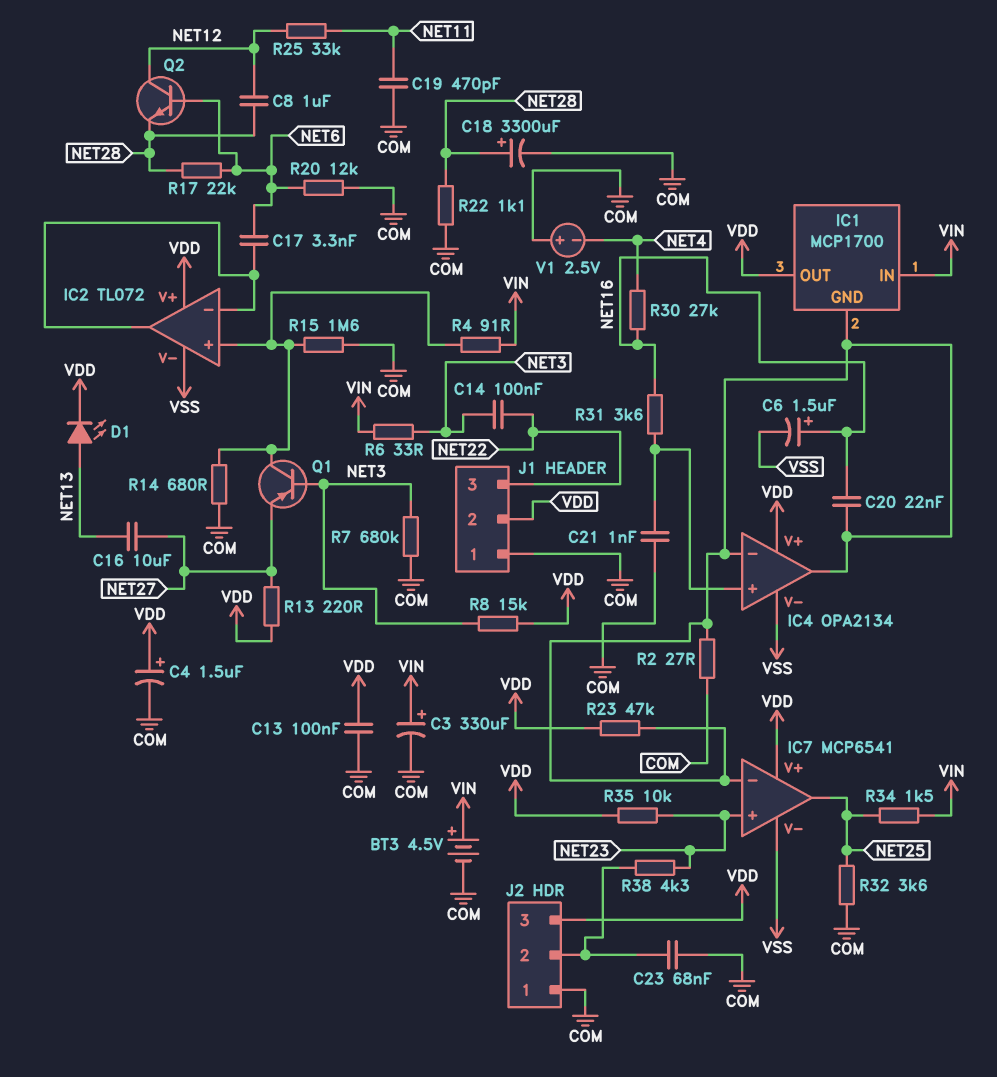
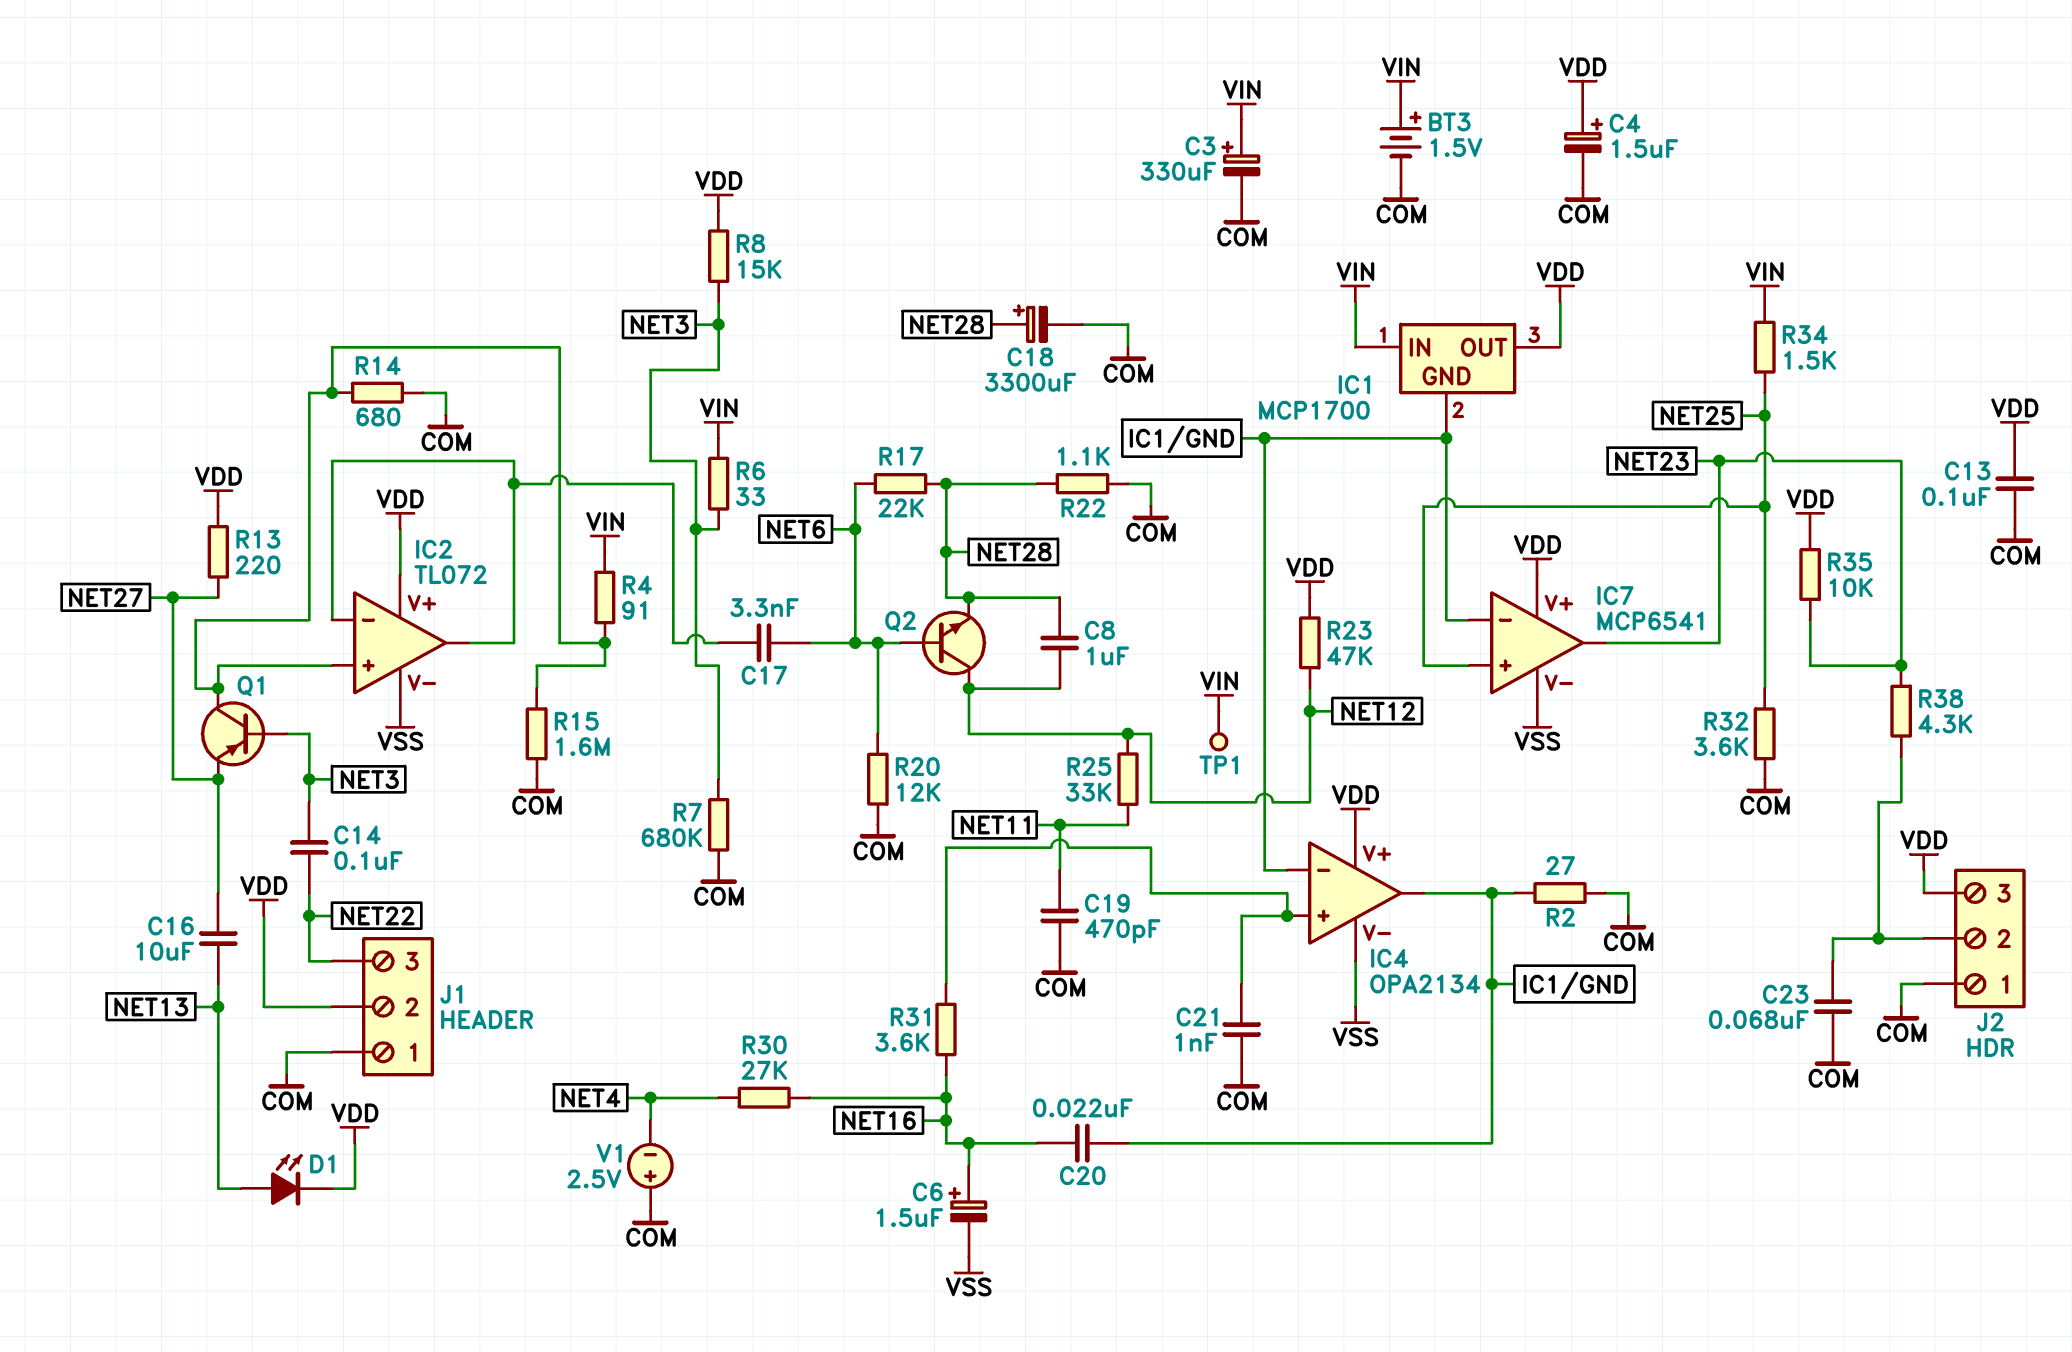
BT3: 4.5V (plus VIN, minus COM) -> 1.5V (plus VIN, minus COM)
IC7 pin in+: NET23 -> NET25
IC7 pin out: NET25 -> NET23
R23: 47k (IC1/GND, VDD) -> 47k (NET12, VDD)
TP1: none -> test point (VIN)

